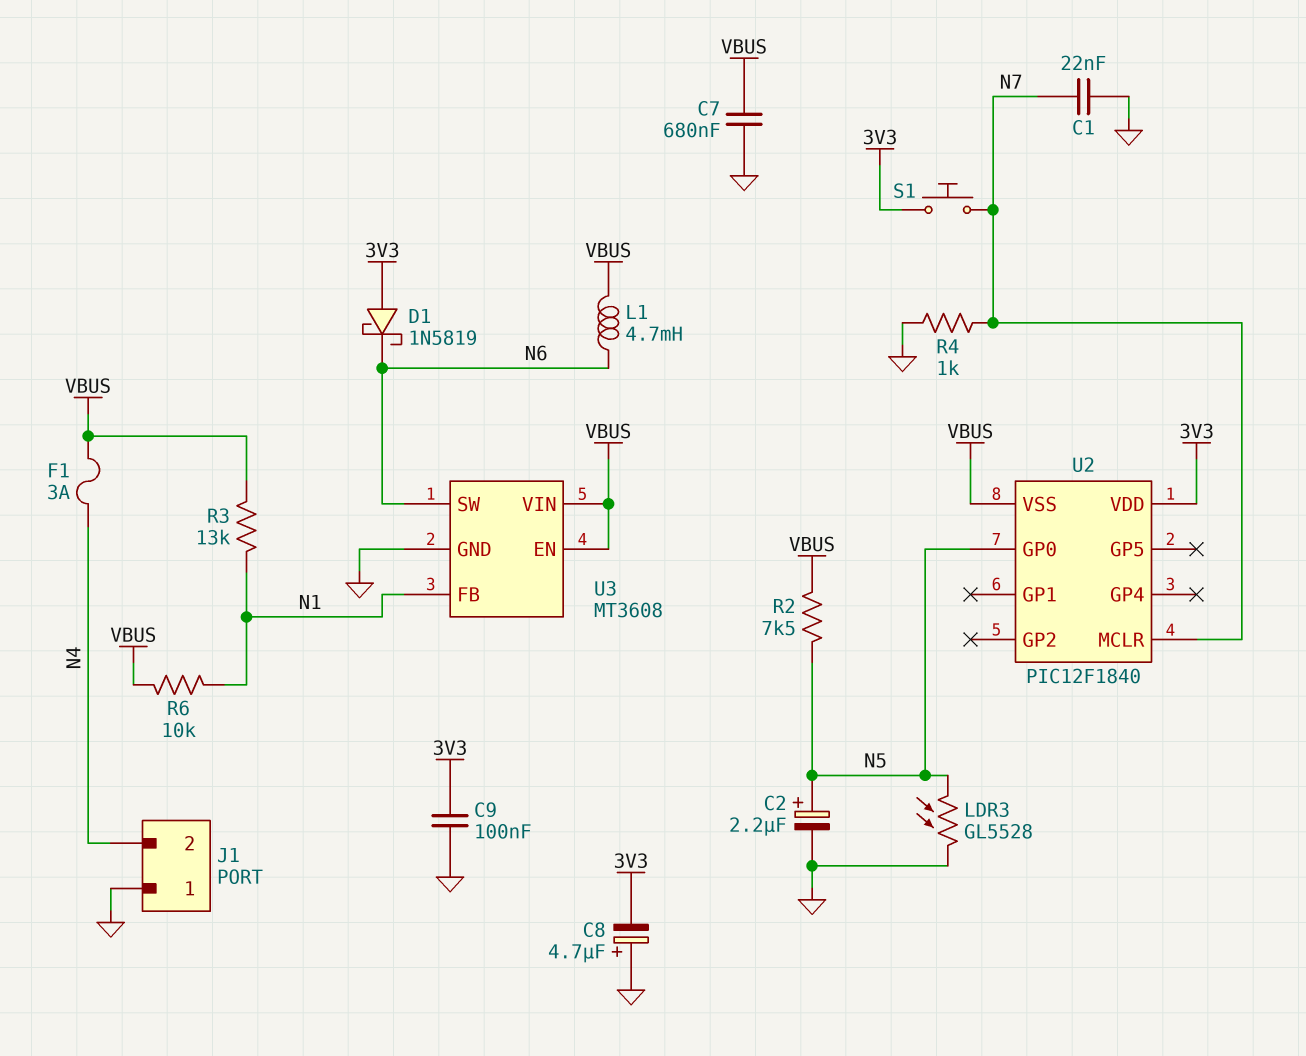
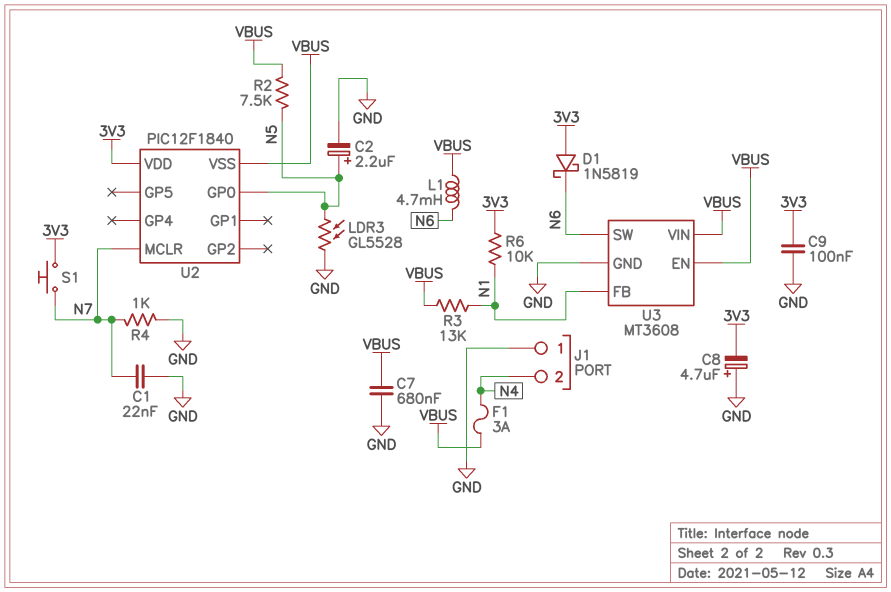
R6: 10k (N1, VBUS) -> 10k (3V3, N1)

